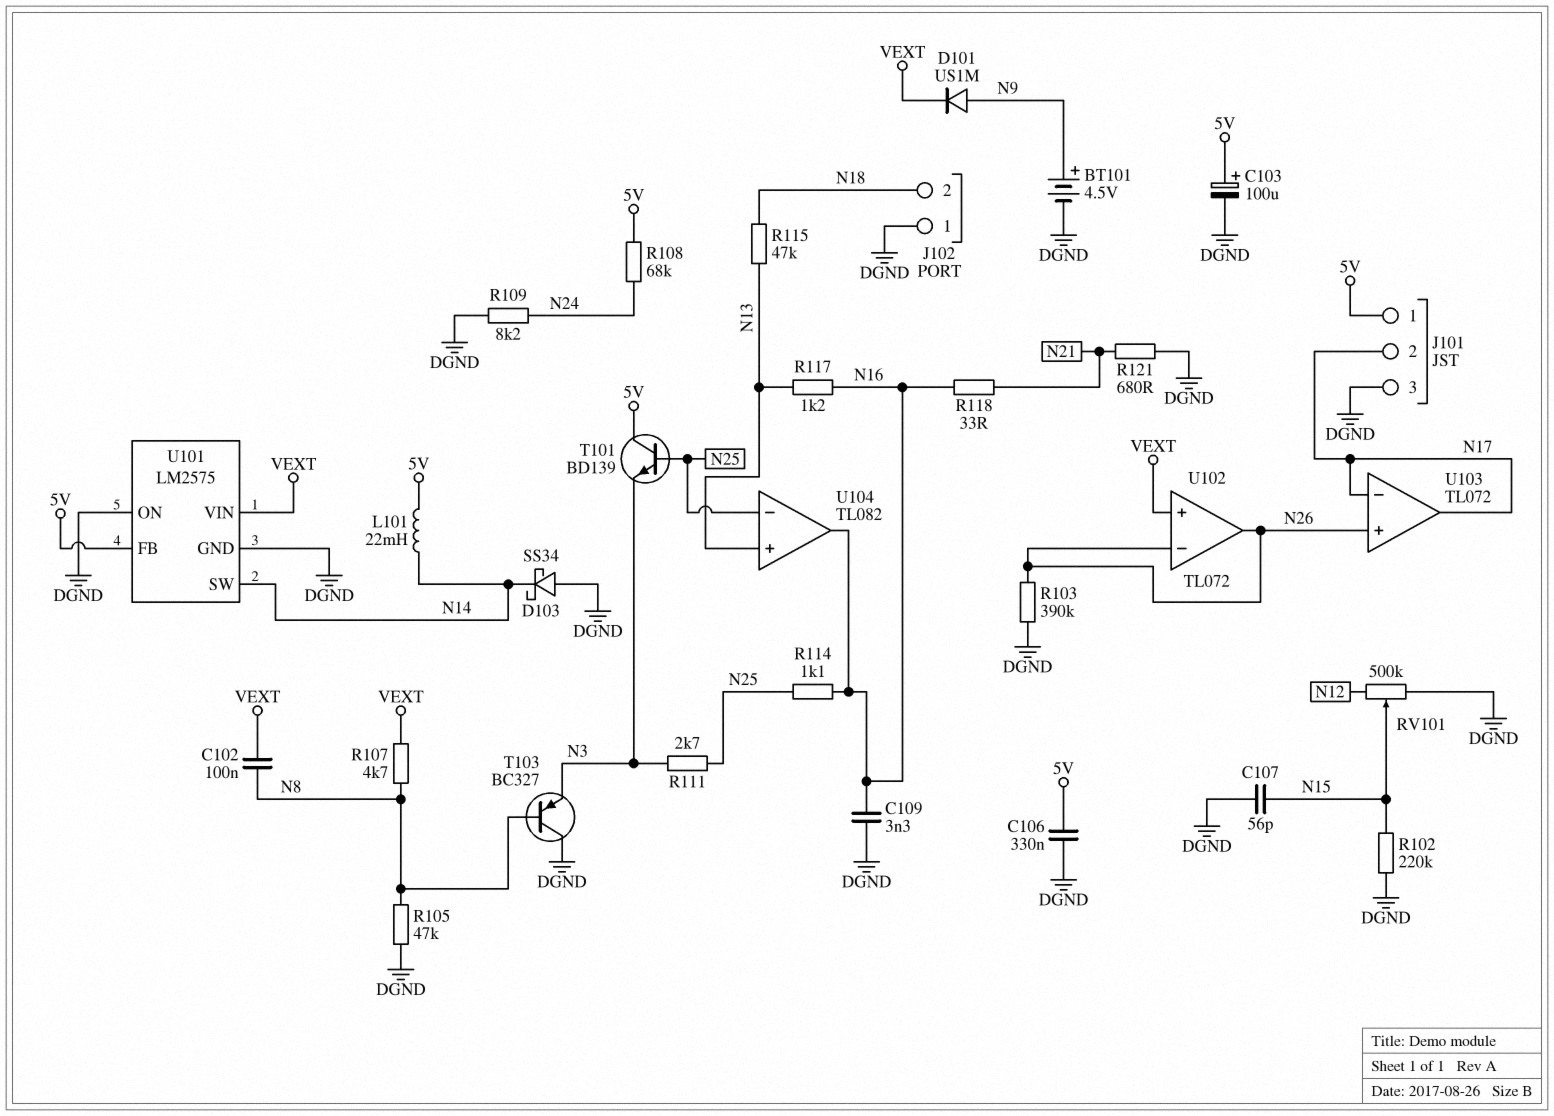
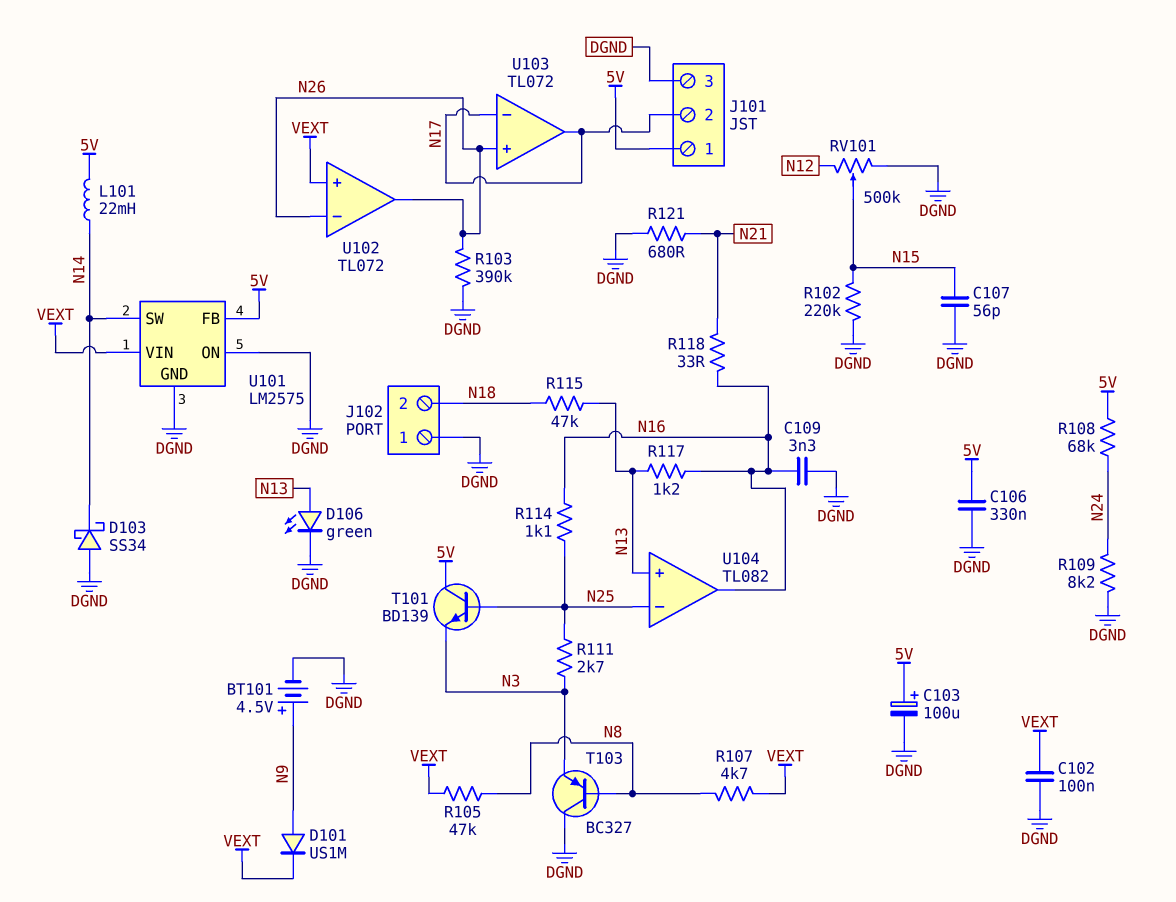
C102: 100nF (N8, VEXT) -> 100nF (DGND, VEXT)
D106: none -> LED green (A N13, K DGND)
R105: 47k (DGND, N8) -> 47k (N8, VEXT)

